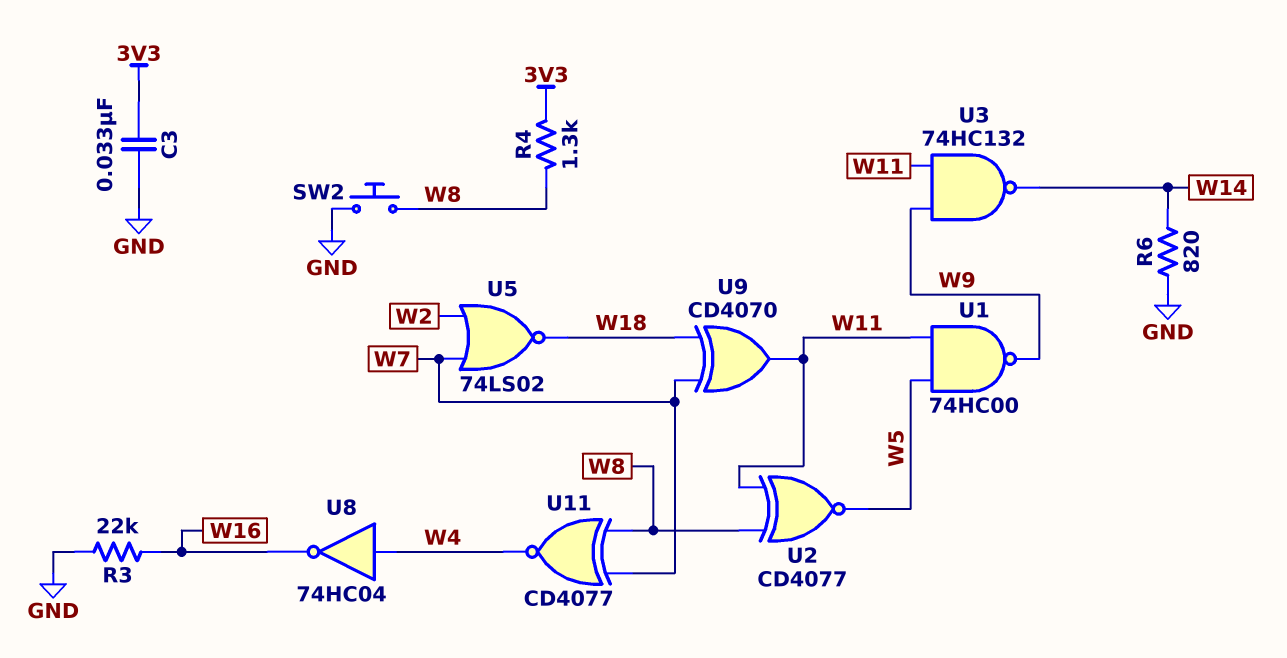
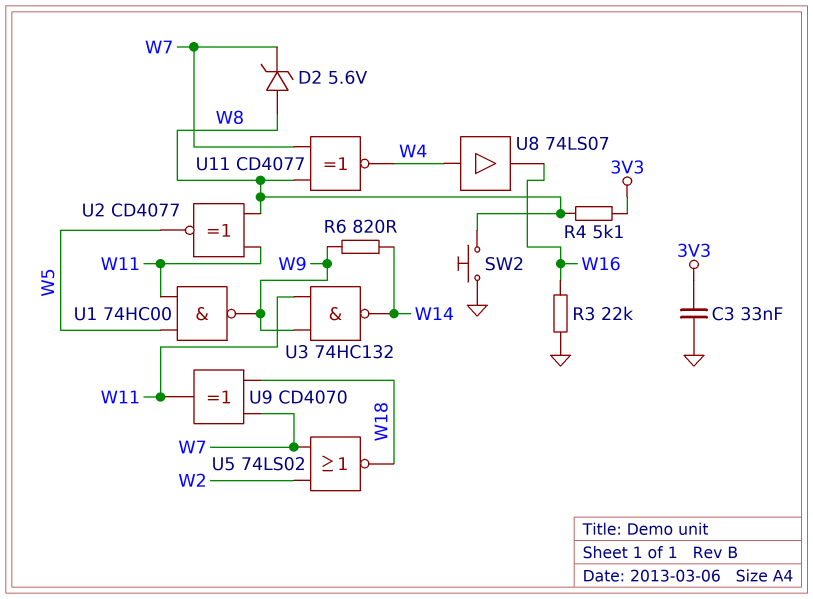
D2: none -> zener 5.6V (A W8, K W7)
R4: 1.3k (3V3, W8) -> 5.1k (3V3, W8)
R6: 820 (GND, W14) -> 820 (W9, W14)
U8: NOT 74HC04 (in W4, out W16) -> buffer 74LS07 (in W4, out W16)

